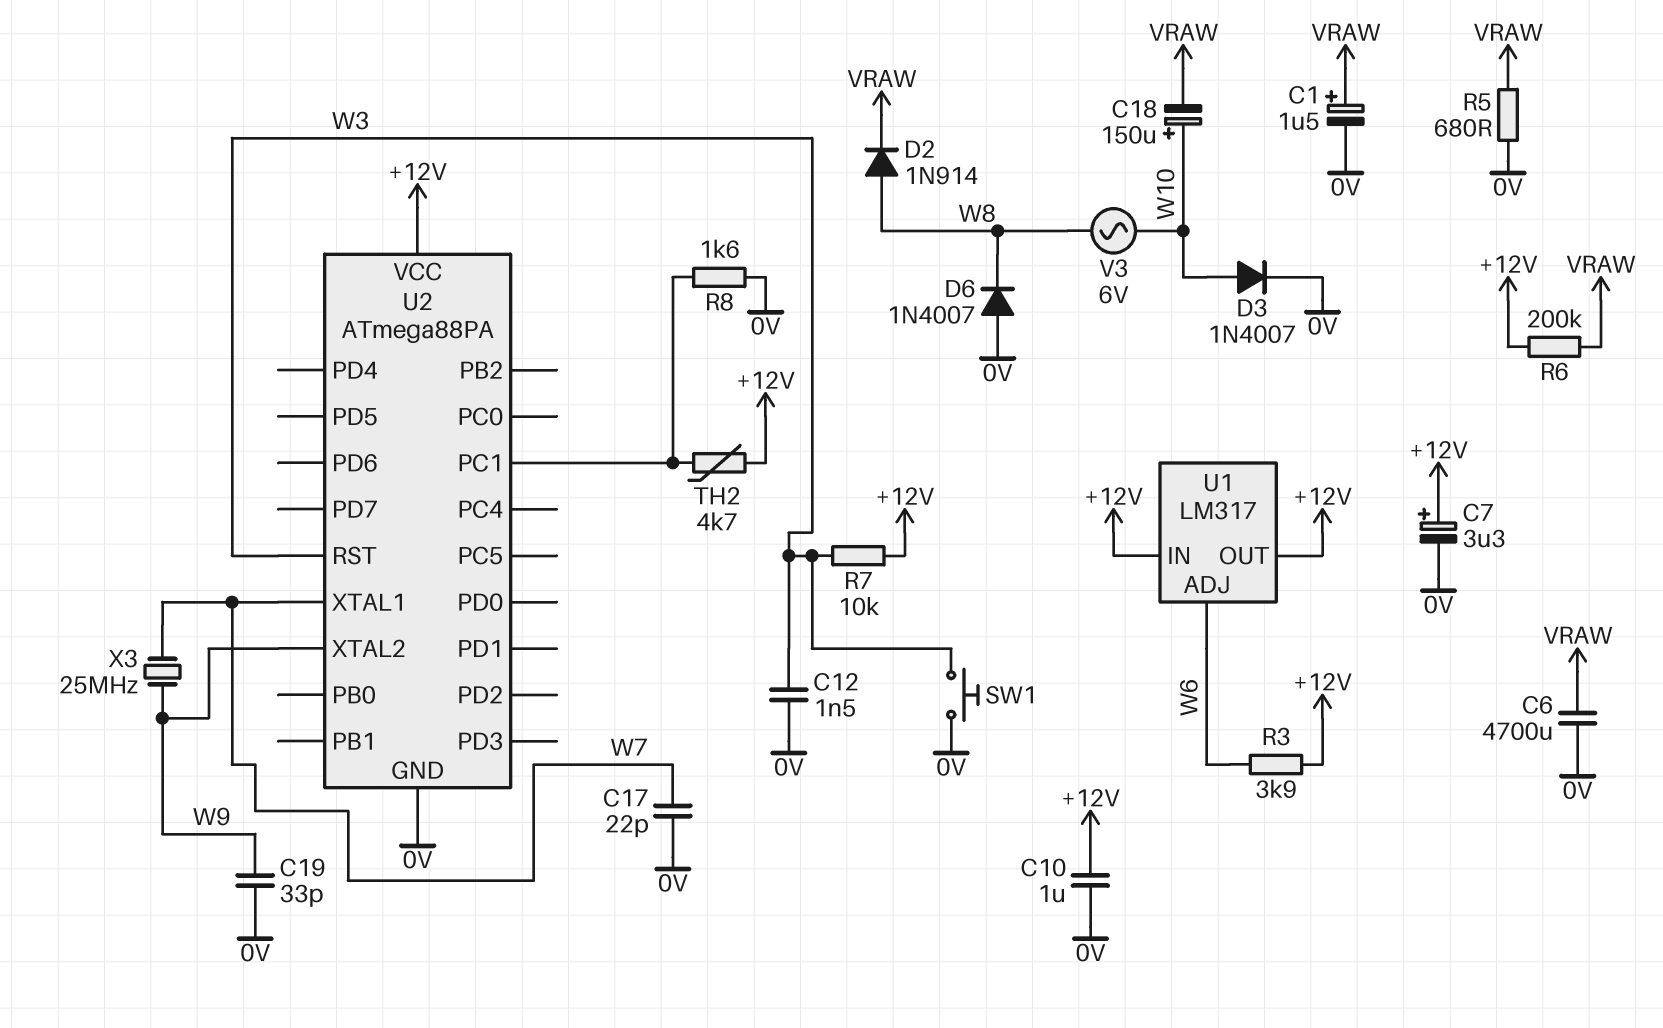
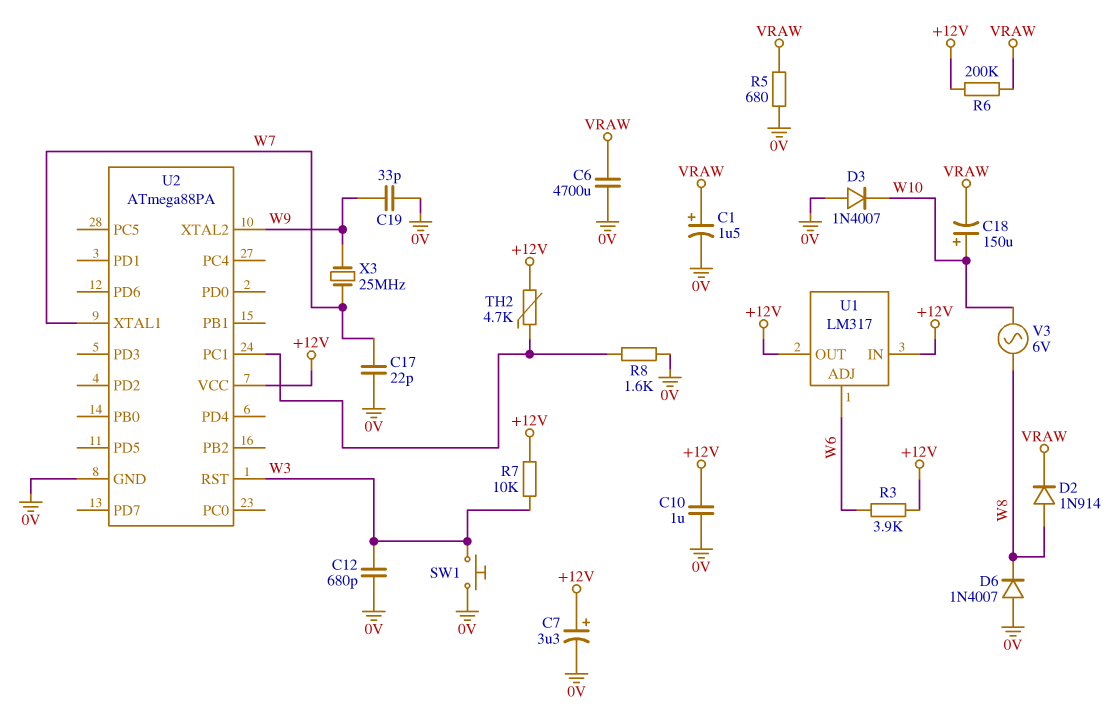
C12: 1.5nF (0V, W3) -> 680pF (0V, W3)
D3: diode 1N4007 (A W10, K 0V) -> diode 1N4007 (A 0V, K W10)

